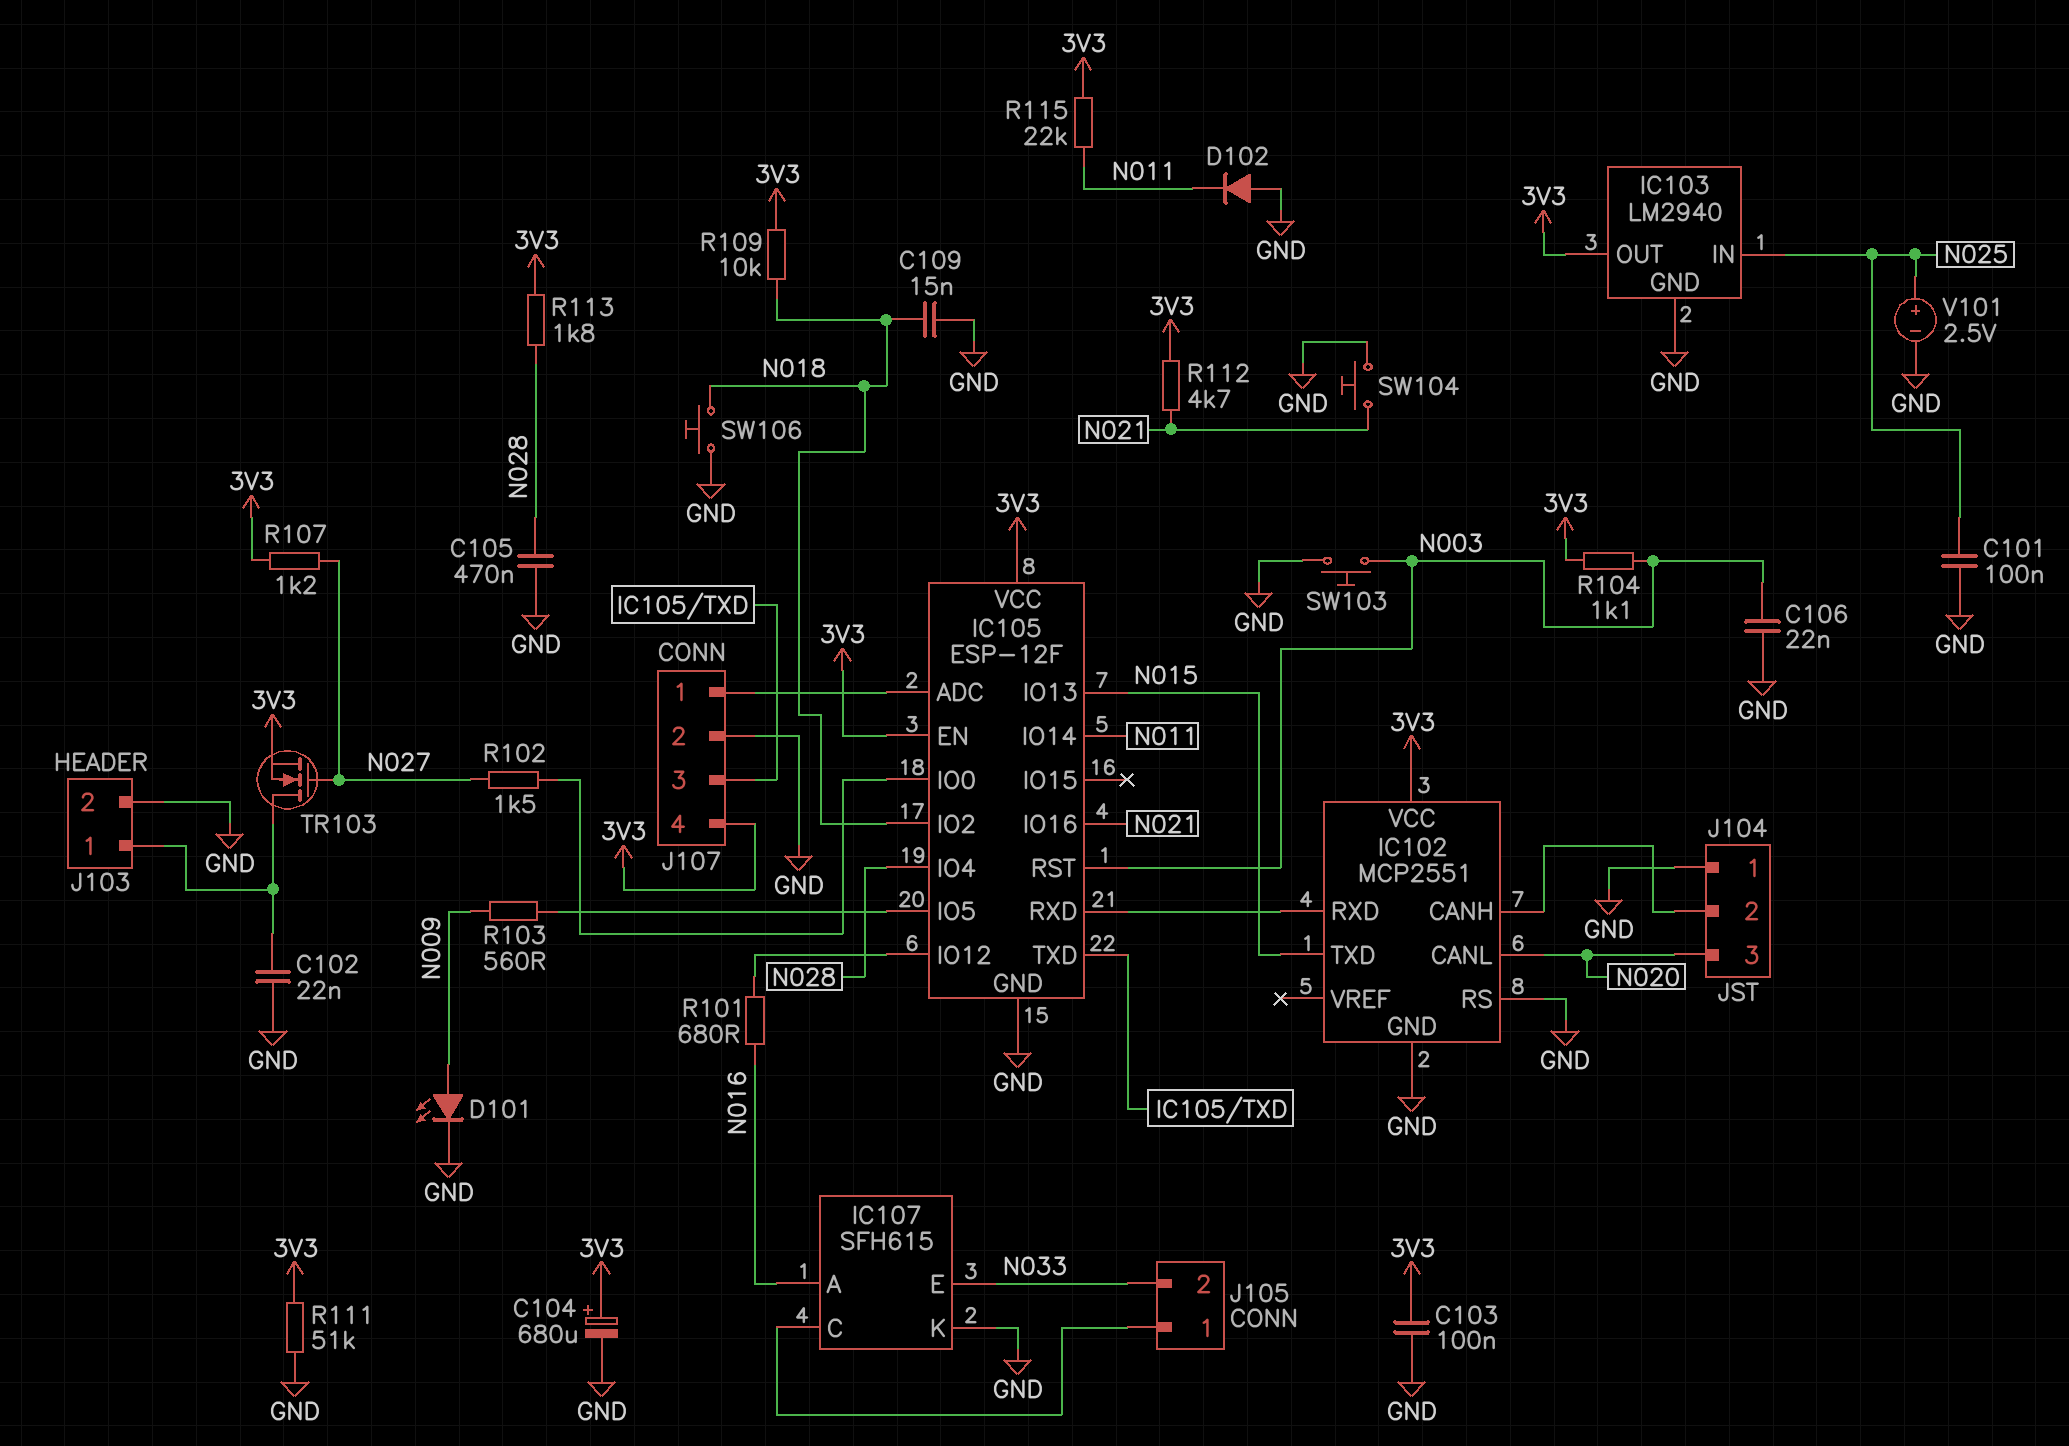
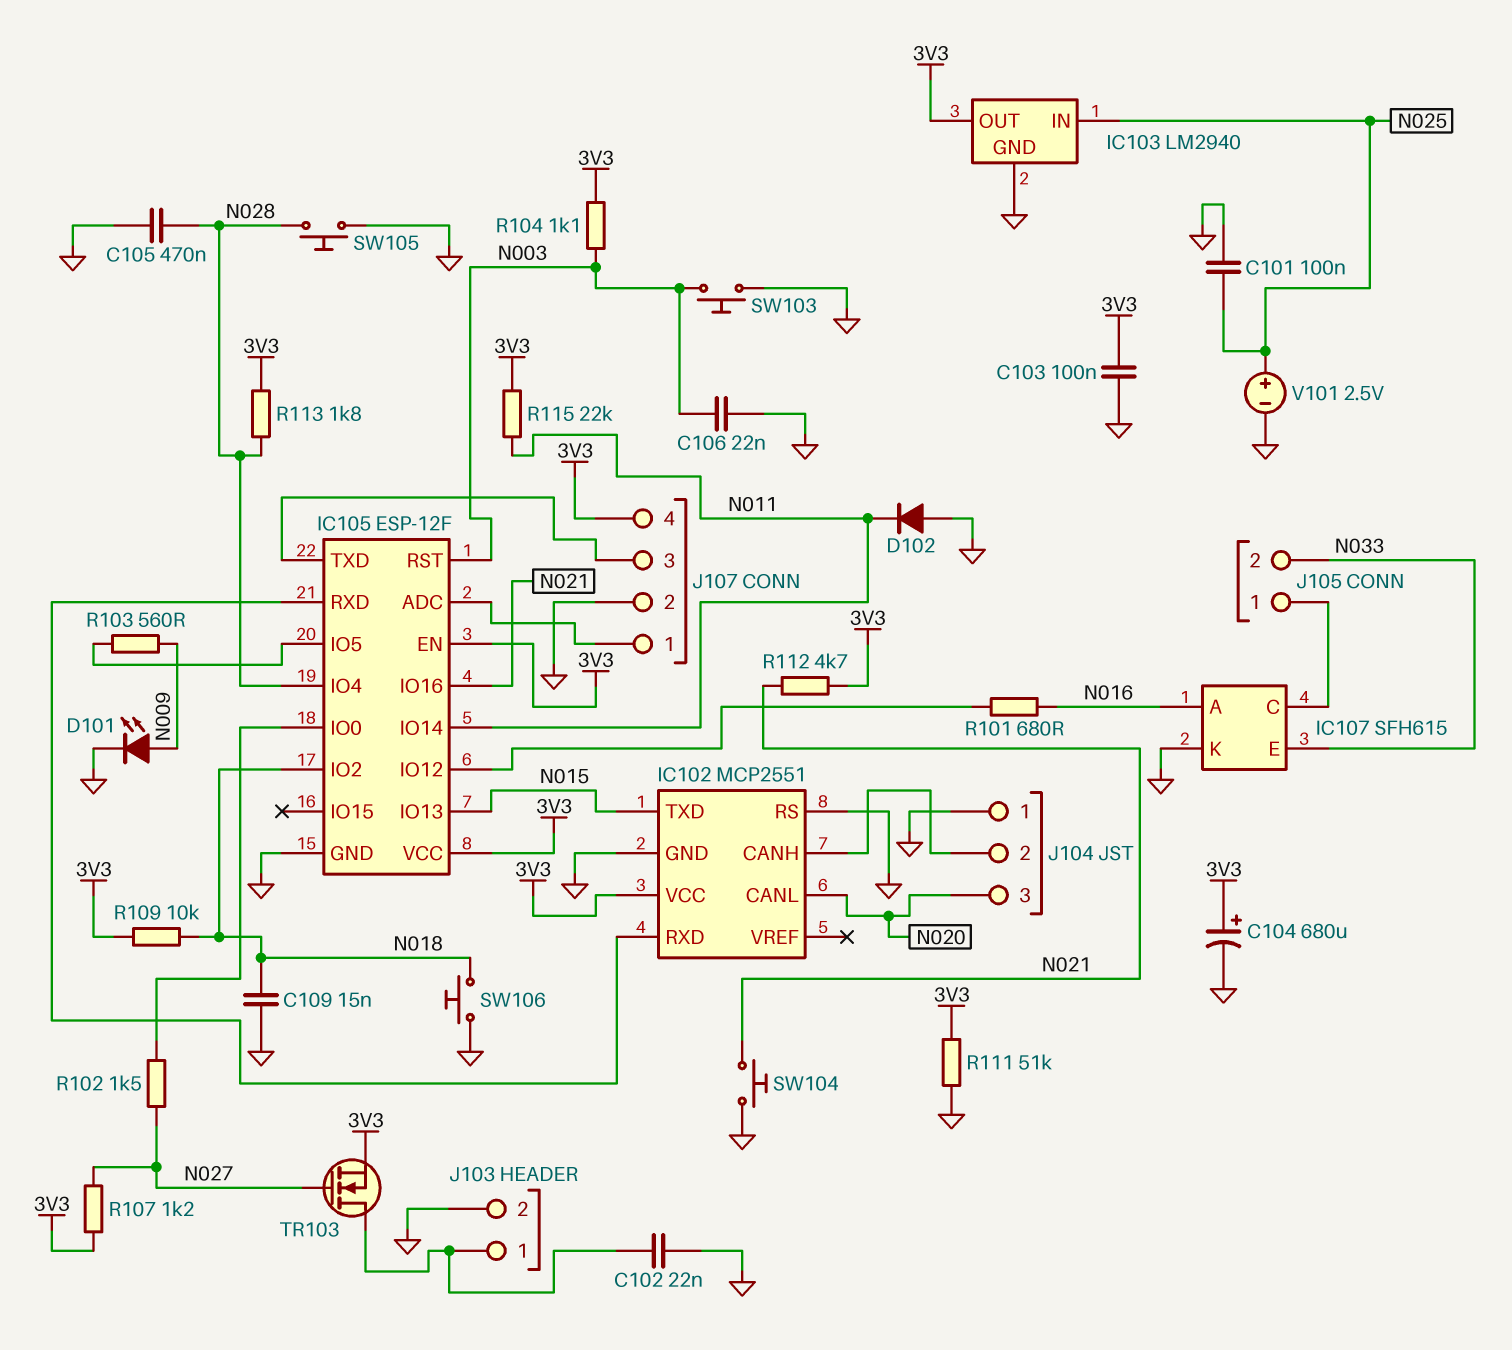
SW105: none -> button (GND, N028)

